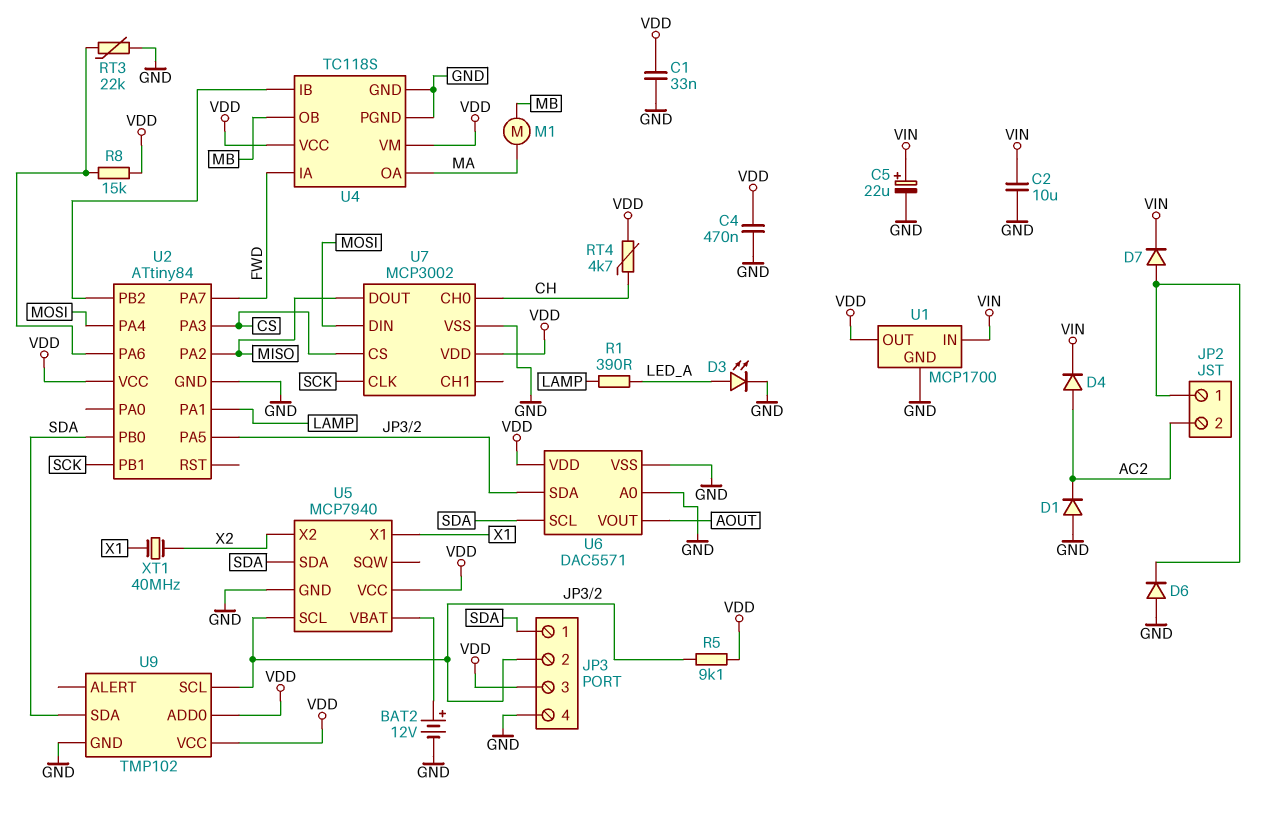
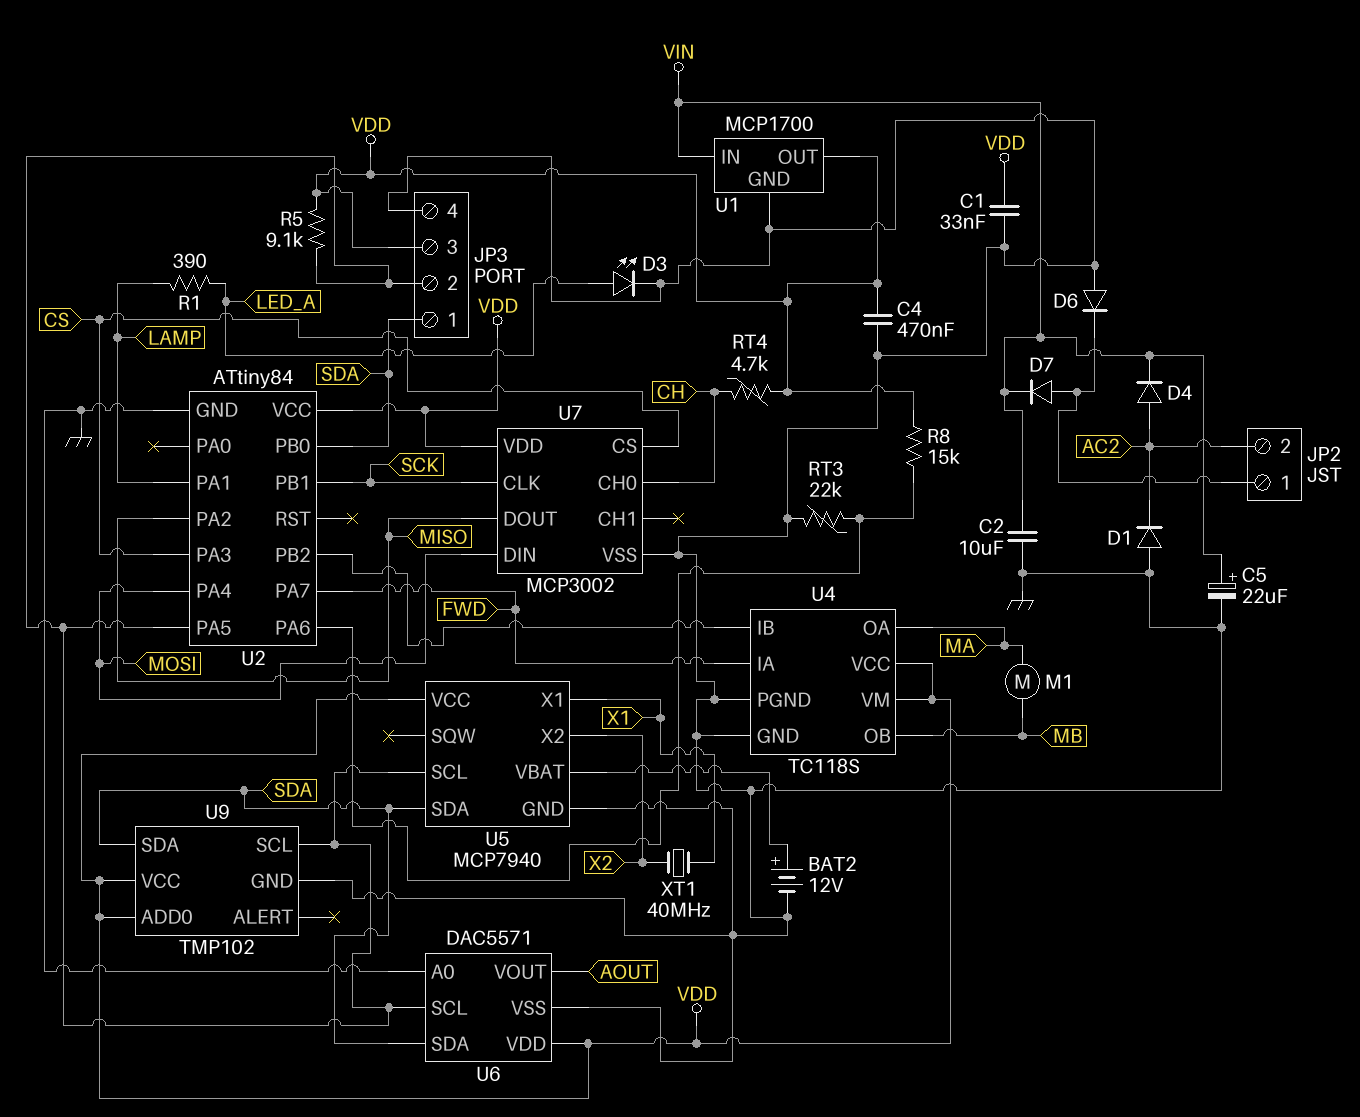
U6 pin SCL: SDA -> JP3/2
U6 pin SDA: JP3/2 -> SDA

